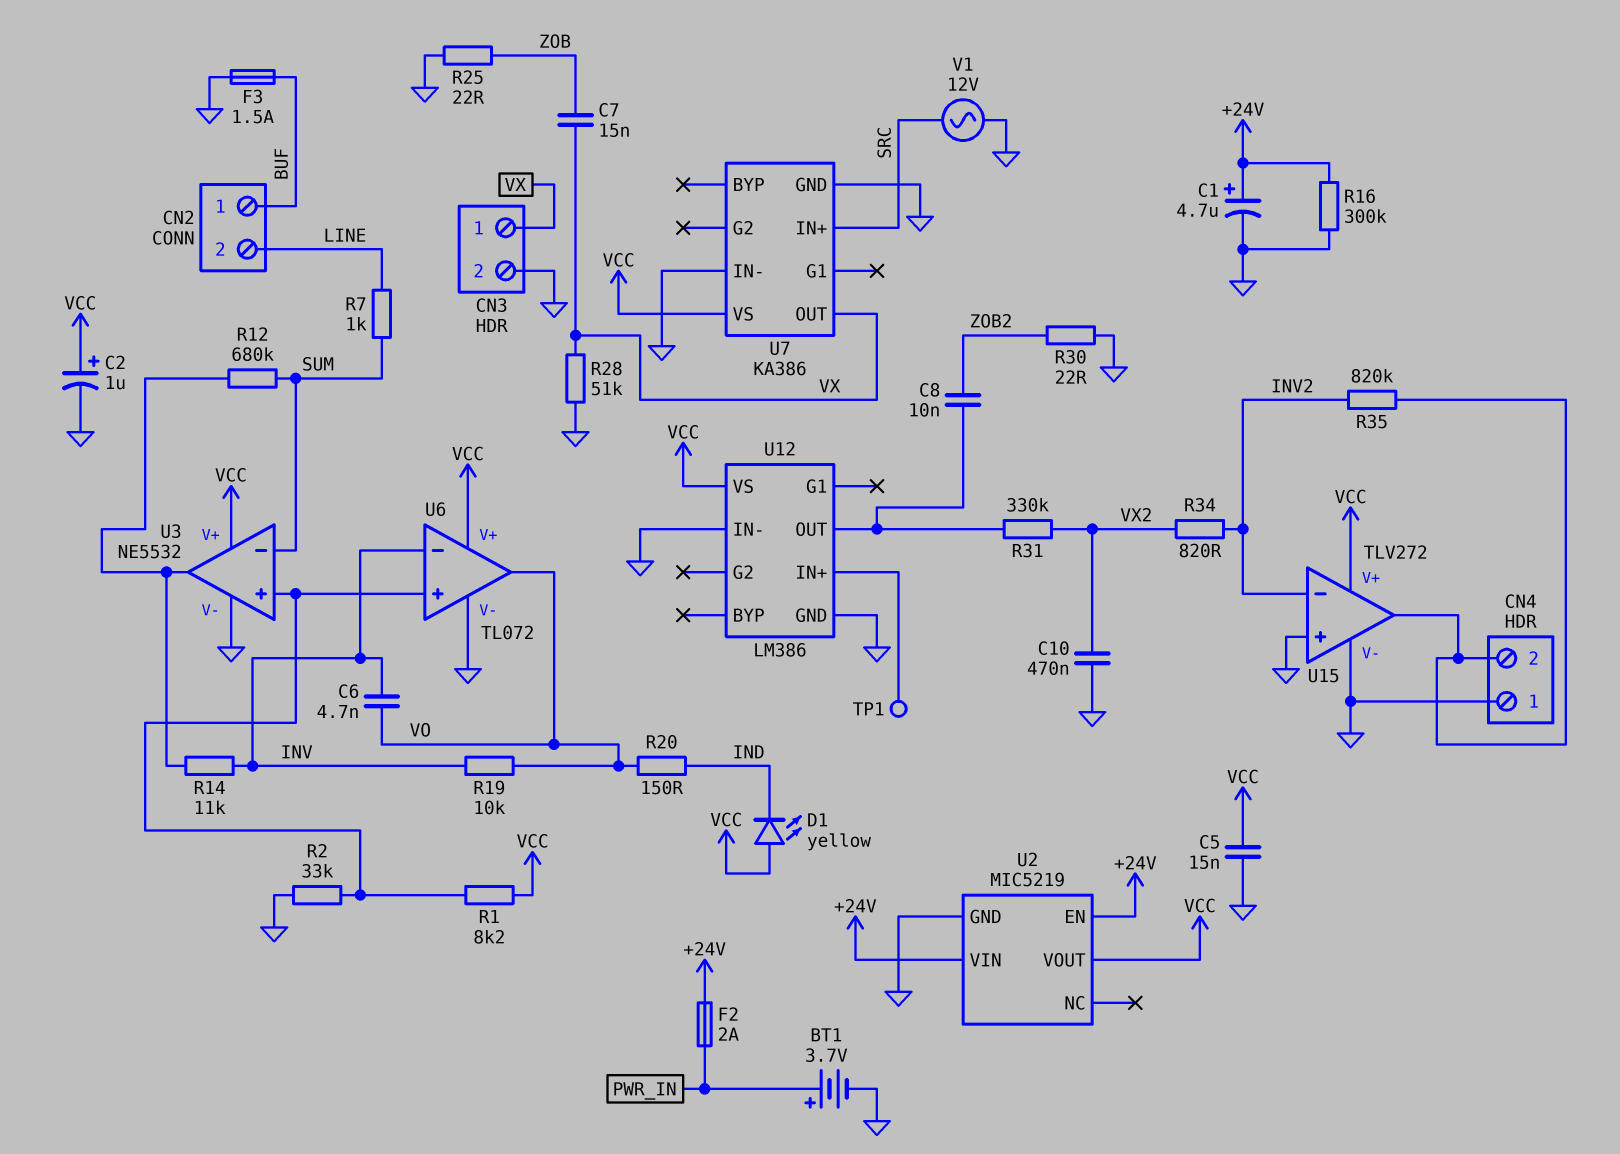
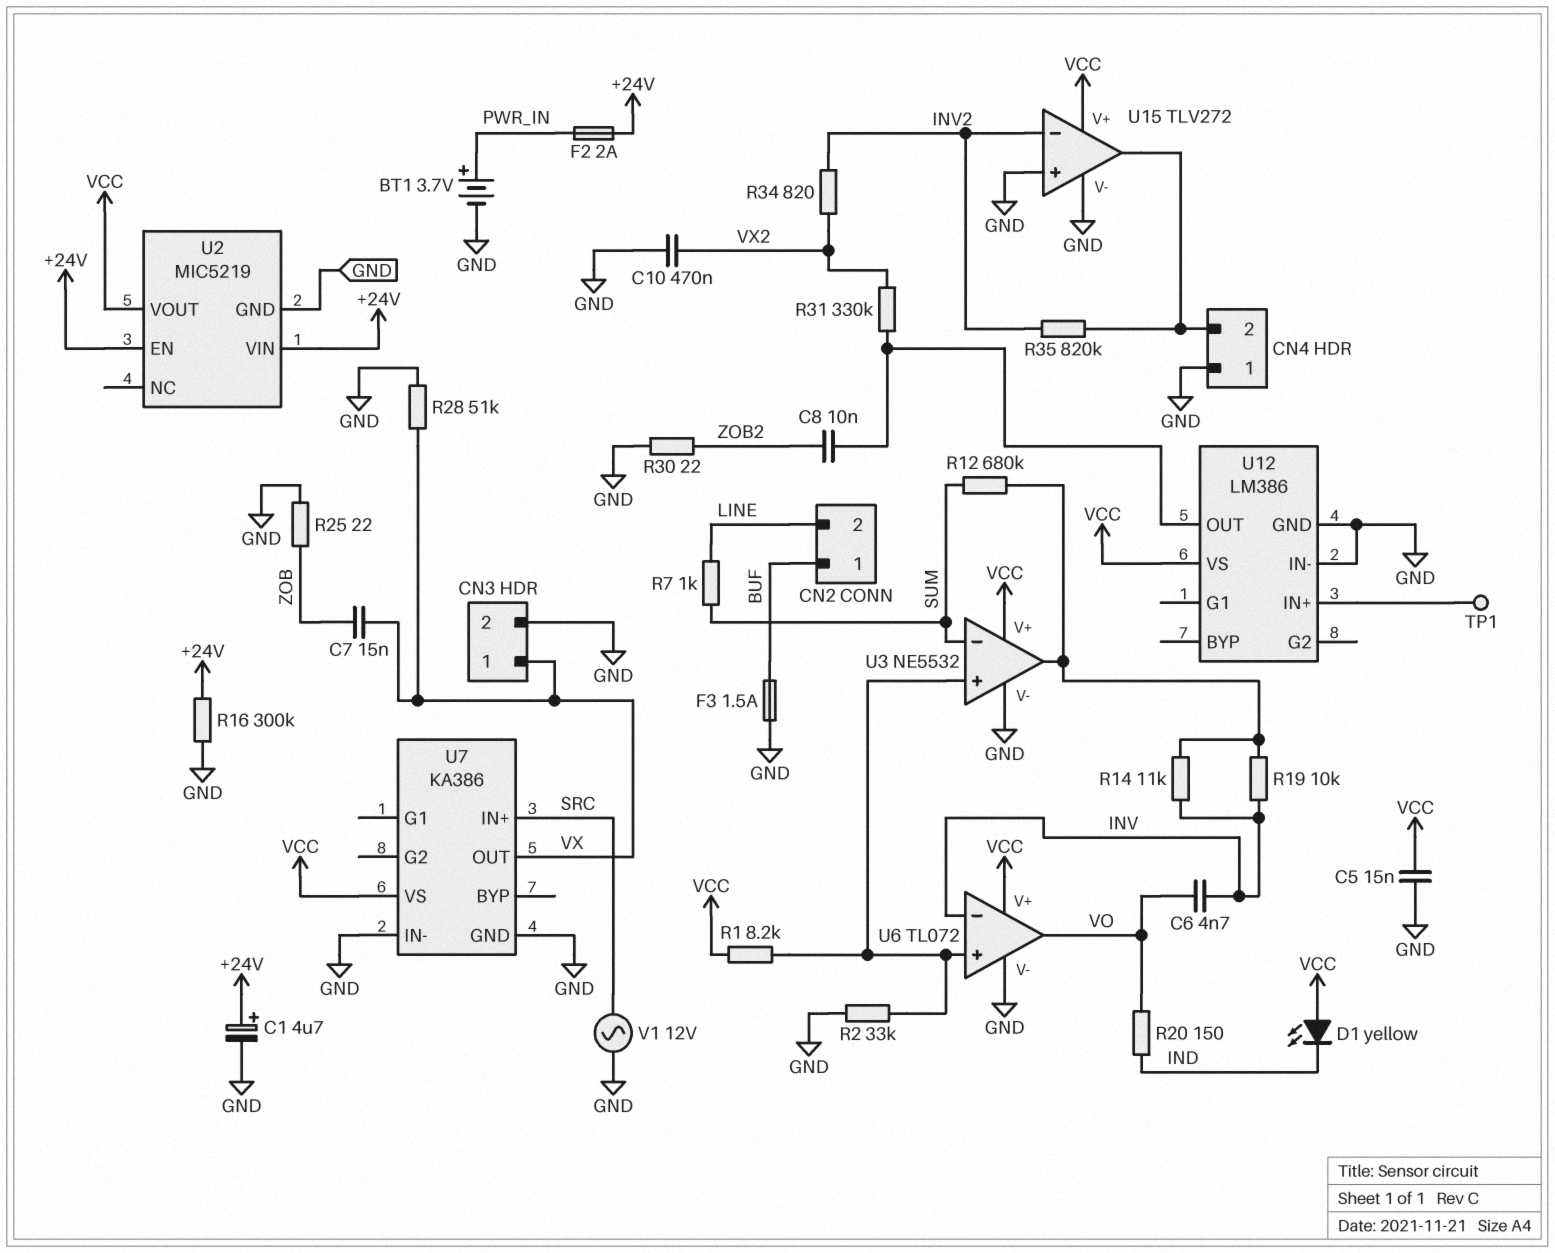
C2: 1uF (plus VCC, minus GND) -> none
R19: 10k (INV, VO) -> 10k (INV, U3/out)

